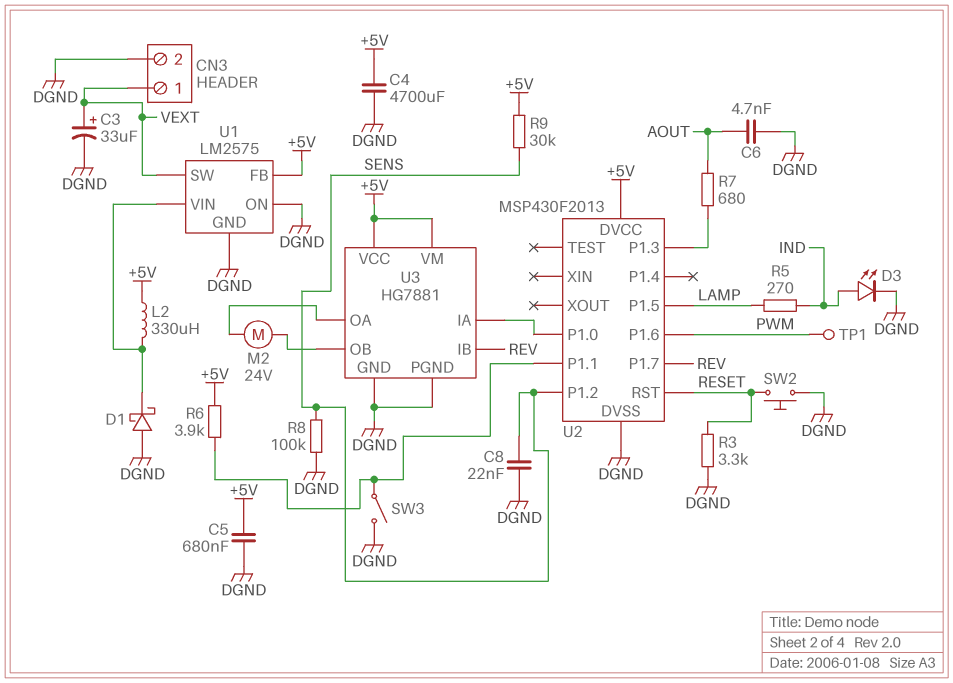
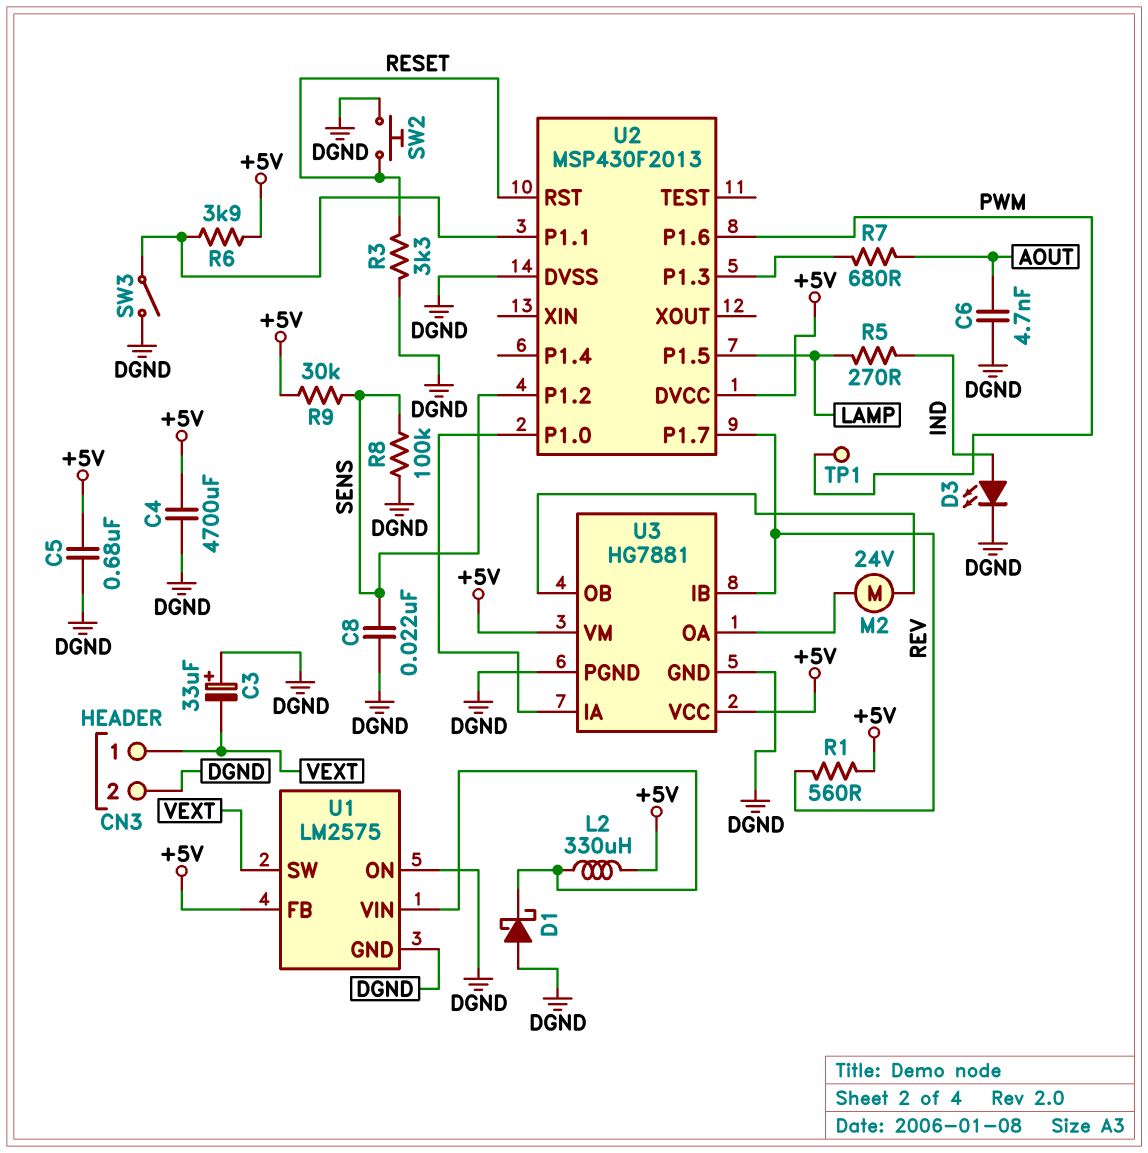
C3: 33uF (plus VEXT, minus DGND) -> 33uF (plus DGND, minus VEXT)
R1: none -> 560 (+5V, REV)

